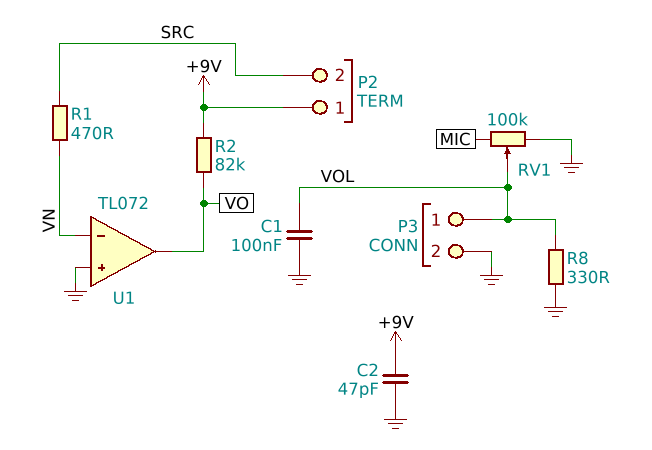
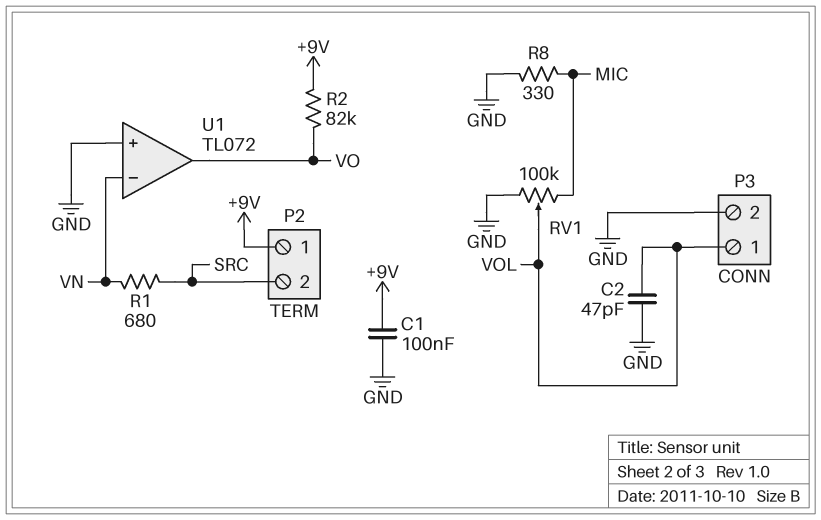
C1: 100nF (GND, VOL) -> 100nF (+9V, GND)
C2: 47pF (+9V, GND) -> 47pF (GND, VOL)
R1: 470 (SRC, VN) -> 680 (SRC, VN)
R8: 330 (GND, VOL) -> 330 (GND, MIC)

